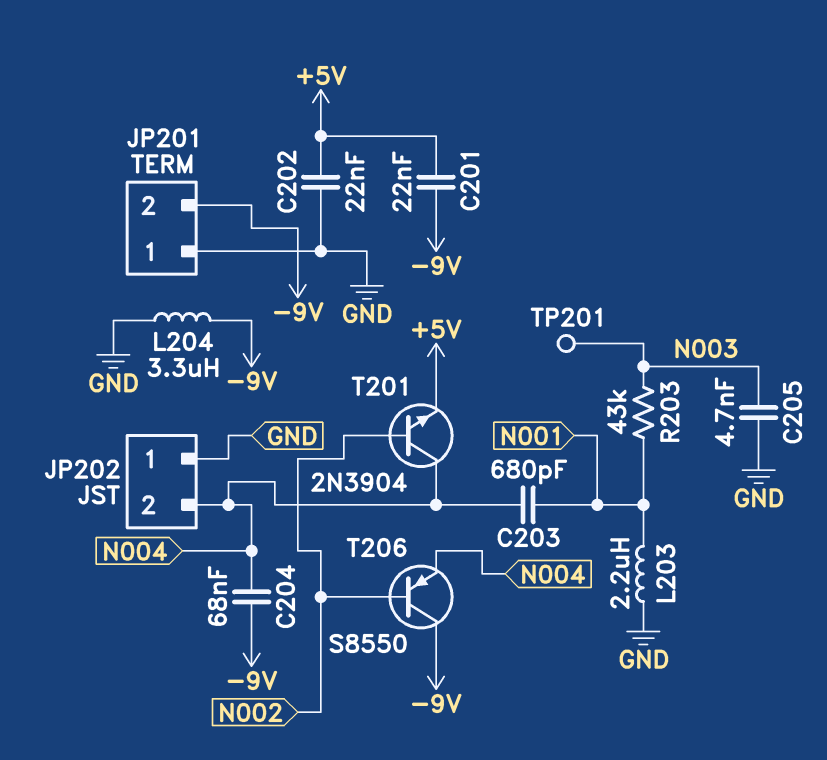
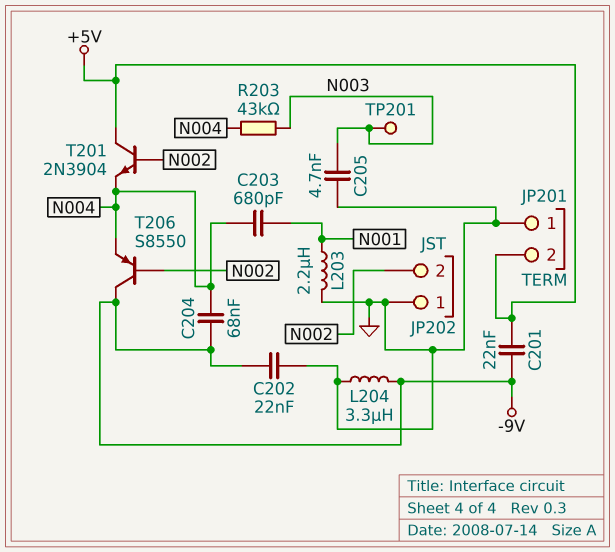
C202: 22nF (+5V, GND) -> 22nF (-9V, GND)
JP201 pin 2: -9V -> +5V
JP202 pin 2: N004 -> N002
R203: 43k (N001, N003) -> 43k (N003, N004)
T201: NPN 2N3904 (B N002, C N004, E +5V) -> NPN 2N3904 (B N002, C +5V, E N004)

